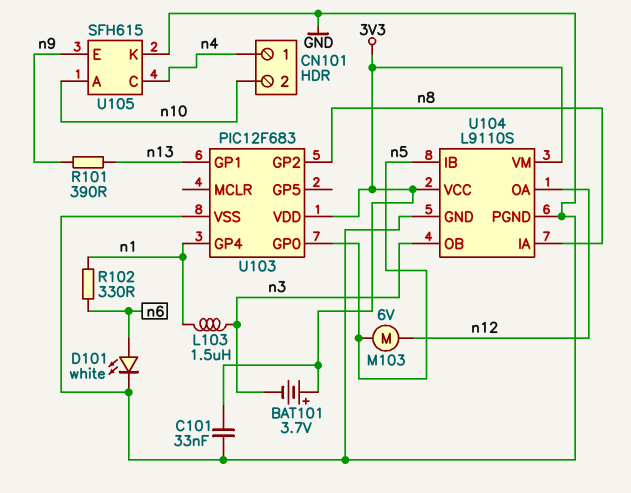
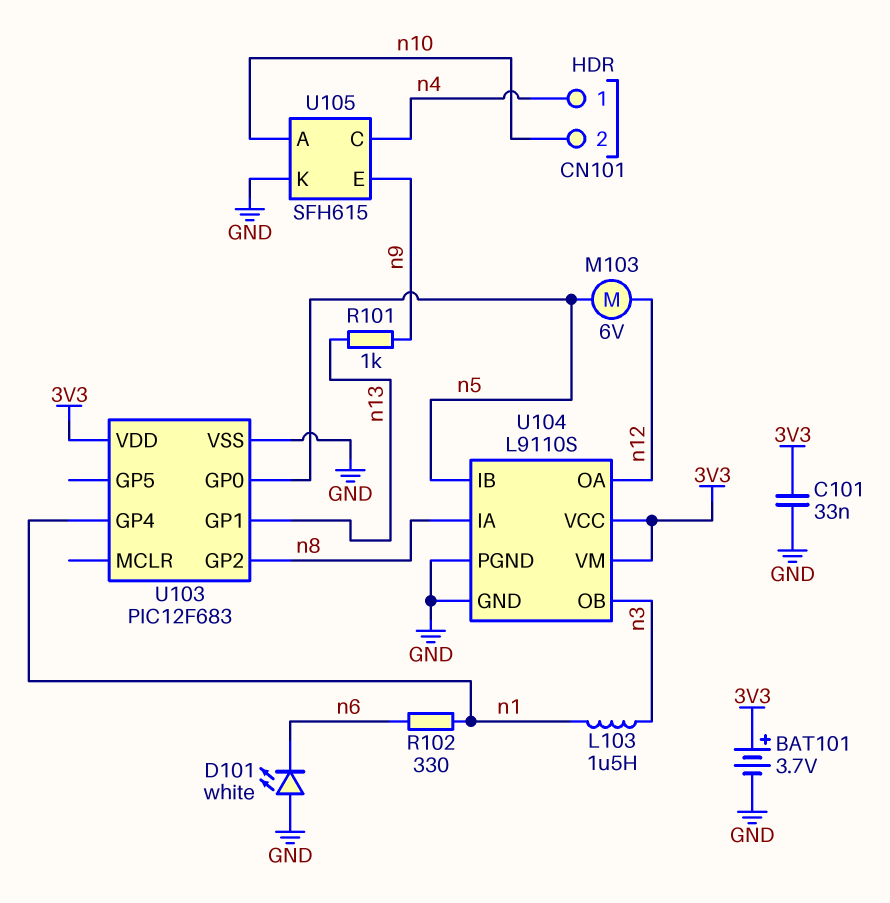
BAT101: 3.7V (plus 3V3, minus n3) -> 3.7V (plus 3V3, minus GND)
D101: LED white (A n6, K GND) -> LED white (A GND, K n6)
R101: 390 (n9, n13) -> 1k (n9, n13)

